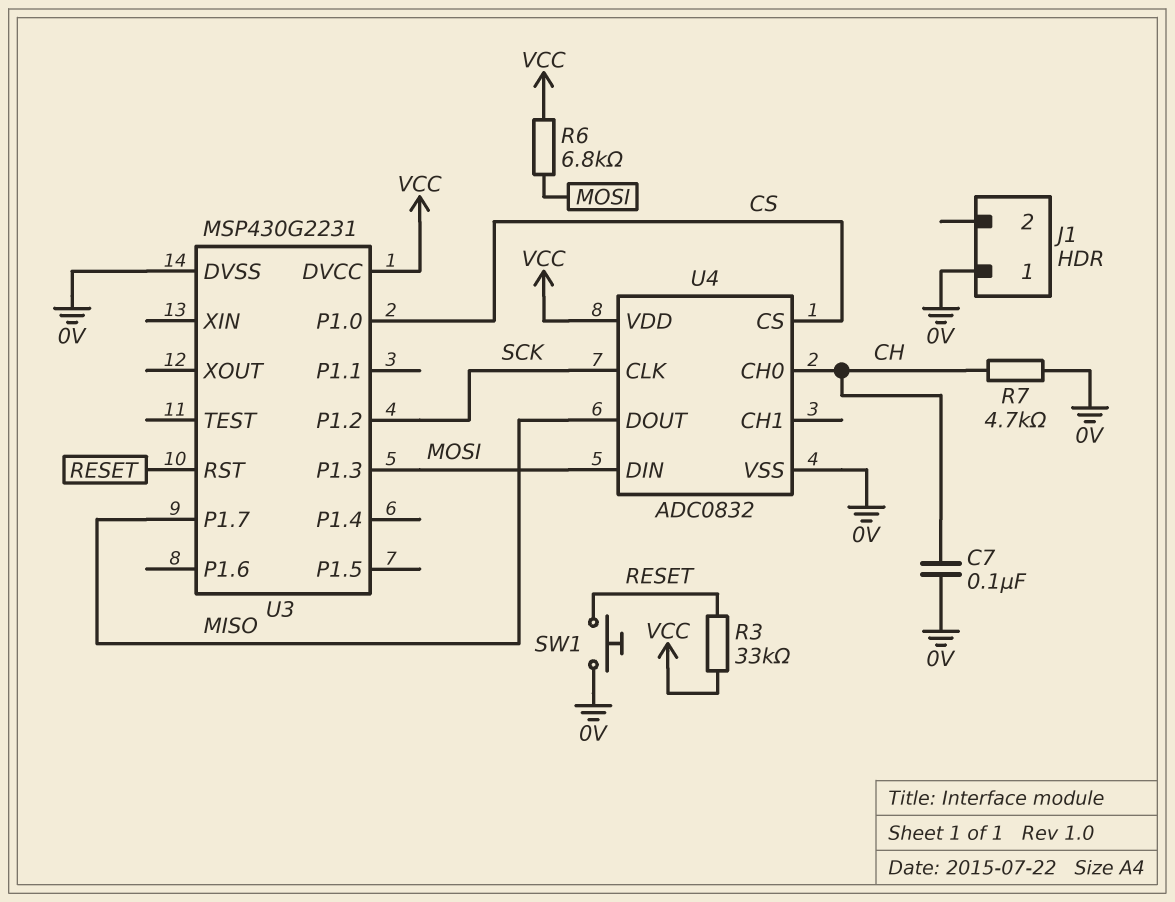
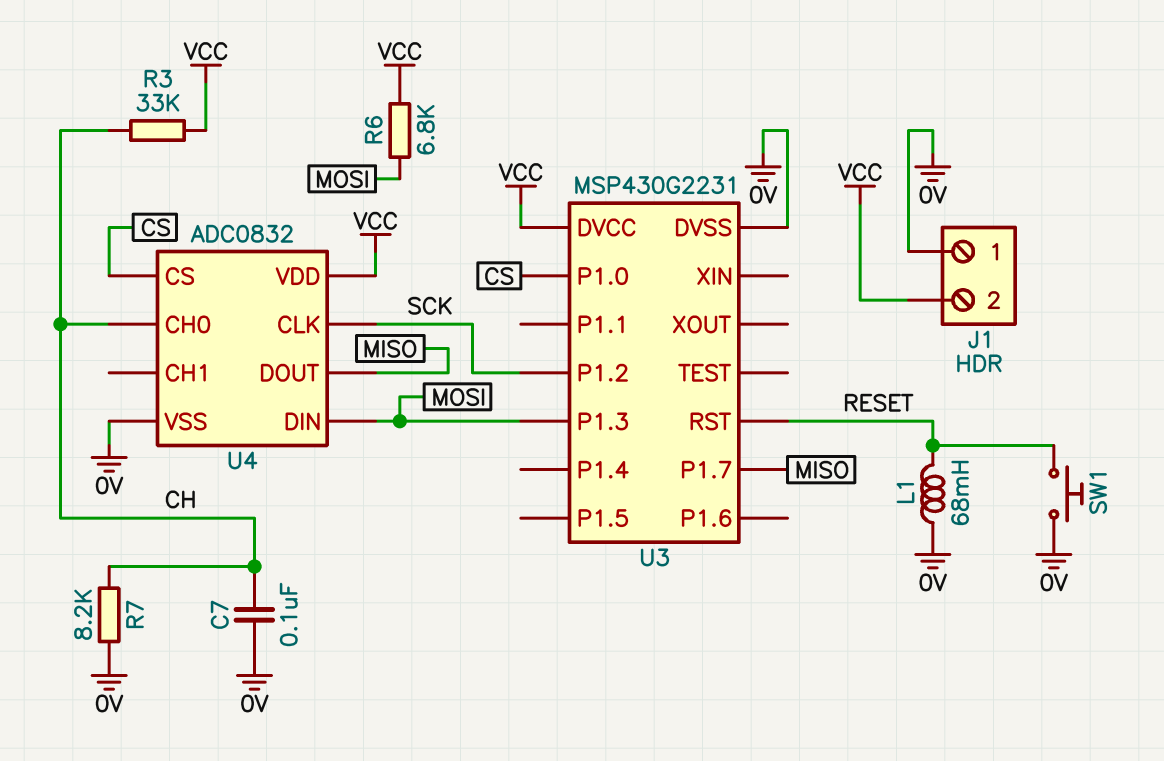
J1 pin 2: none -> VCC
L1: none -> 68mH (0V, RESET)
R3: 33k (RESET, VCC) -> 33k (CH, VCC)
R7: 4.7k (0V, CH) -> 8.2k (0V, CH)

